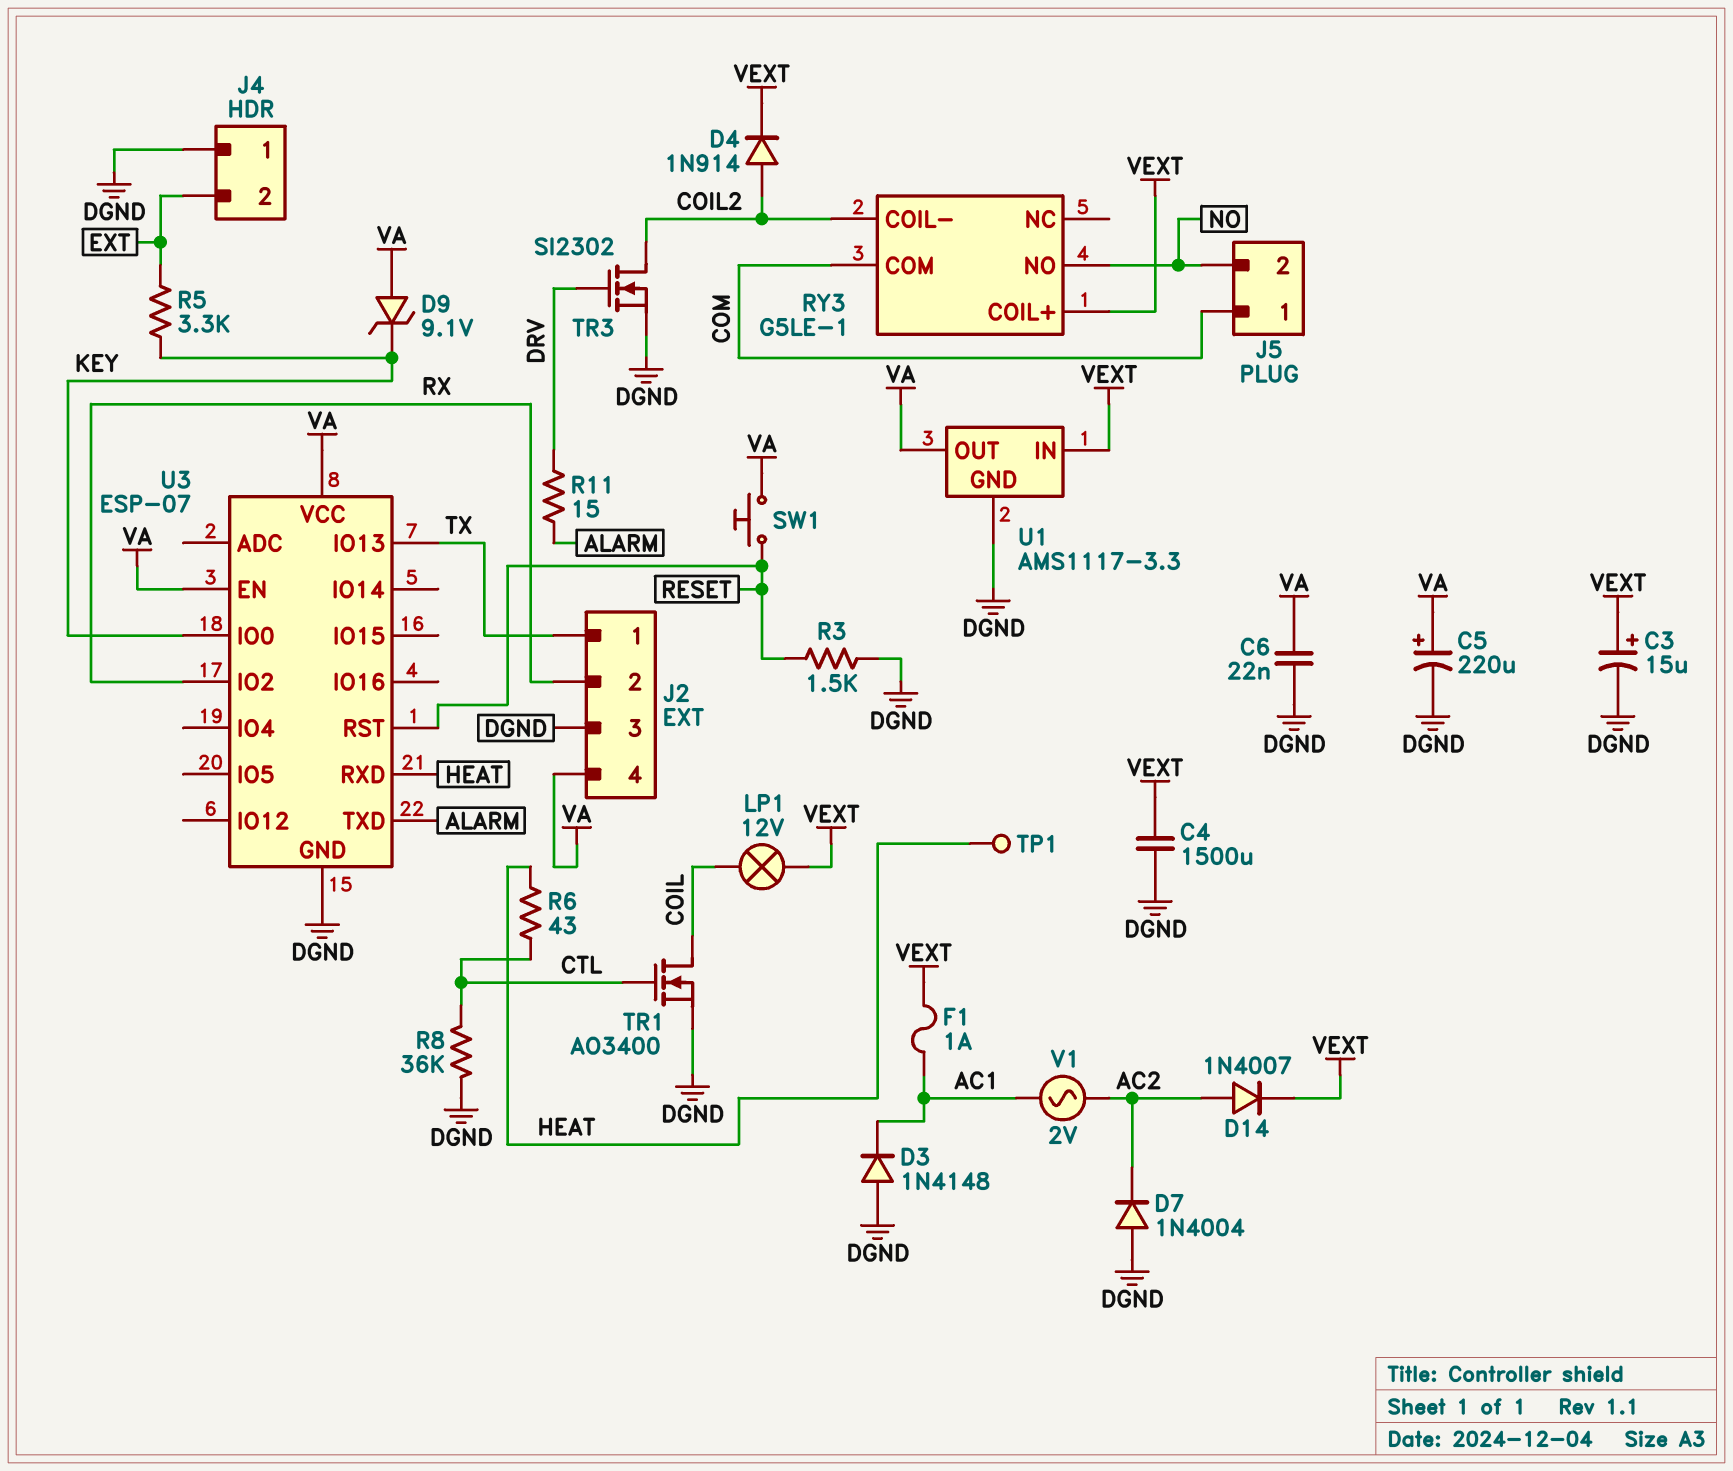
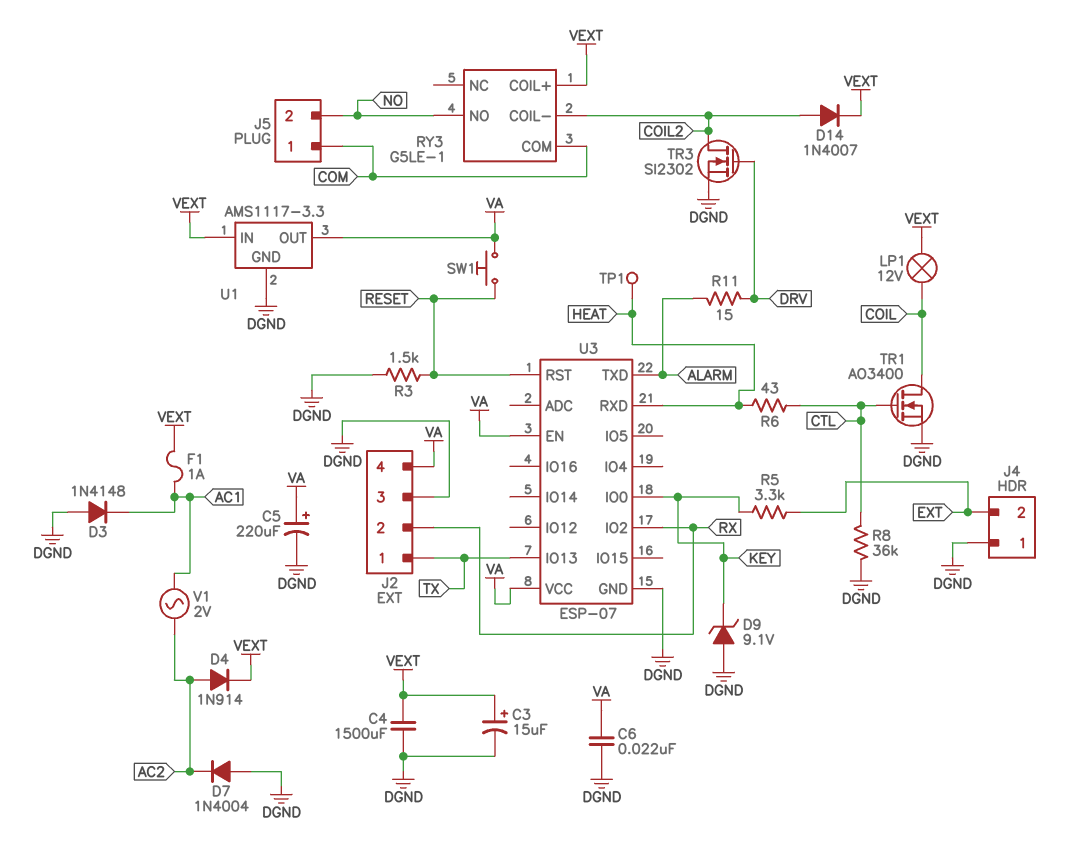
D4: diode 1N914 (A COIL2, K VEXT) -> diode 1N914 (A AC2, K VEXT)
D9: zener 9.1V (A VA, K KEY) -> zener 9.1V (A DGND, K KEY)
D14: diode 1N4007 (A AC2, K VEXT) -> diode 1N4007 (A COIL2, K VEXT)

